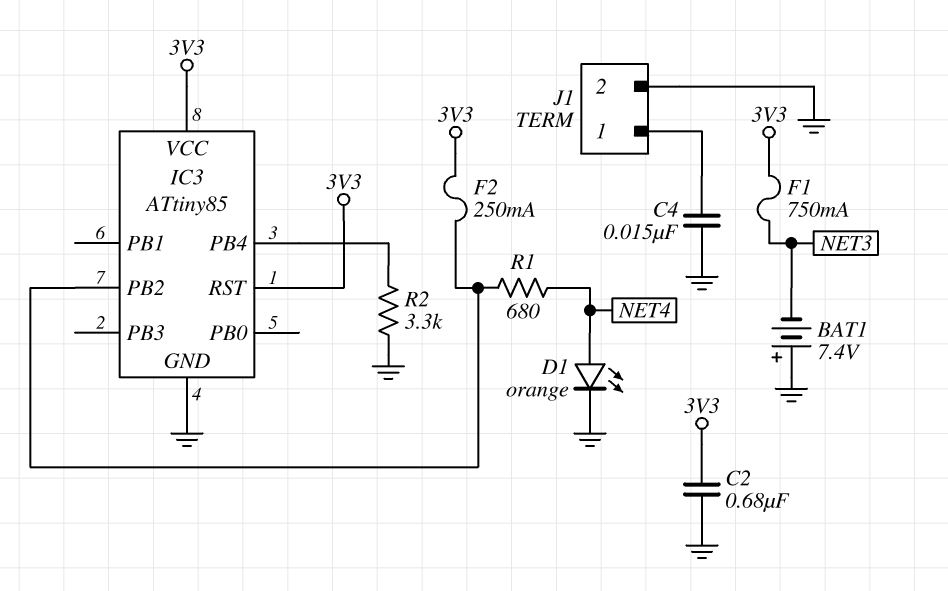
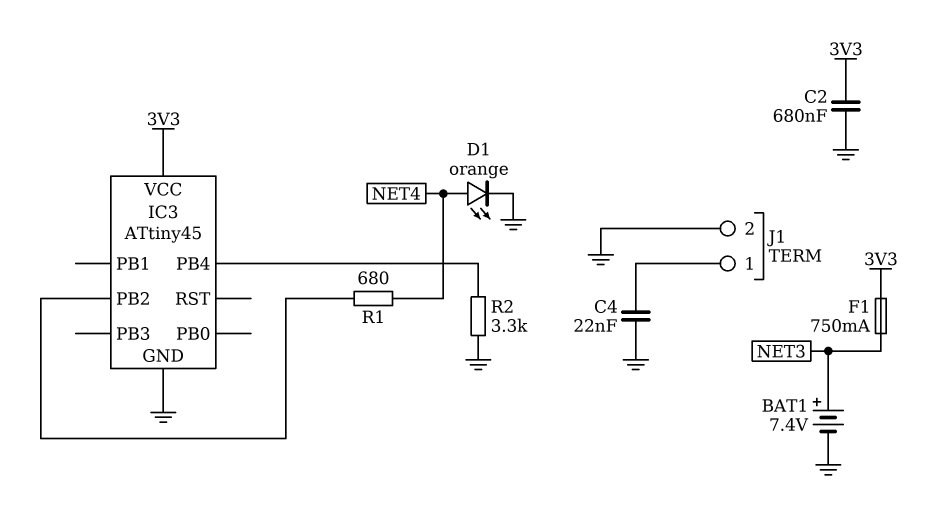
BAT1: 7.4V (plus GND, minus NET3) -> 7.4V (plus NET3, minus GND)
C4: 15nF (GND, J1/1) -> 22nF (GND, J1/1)
F2: 250mA (3V3, IC3/PB2) -> none
IC3: ATtiny85 -> ATtiny45
IC3 pin RST: 3V3 -> none

